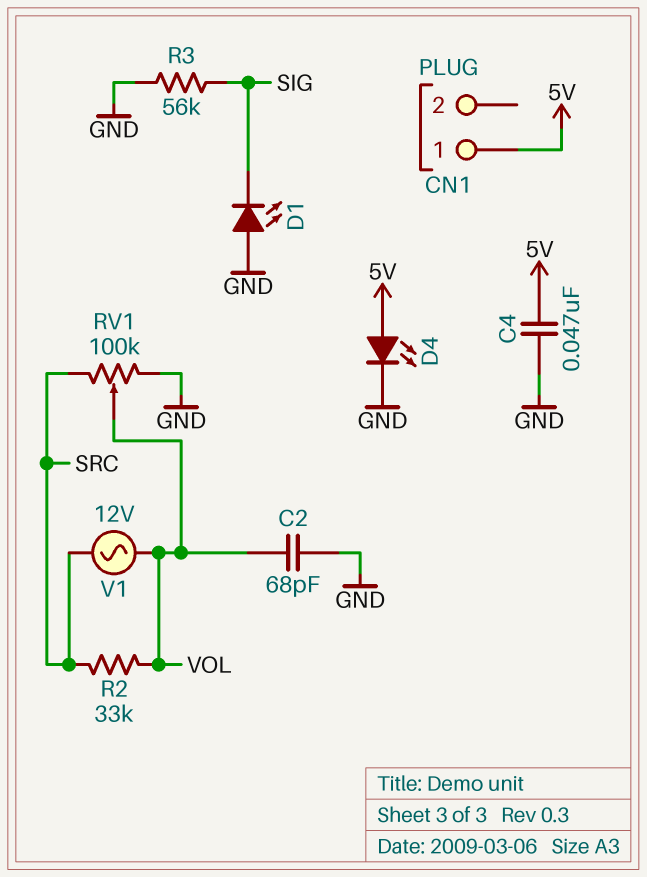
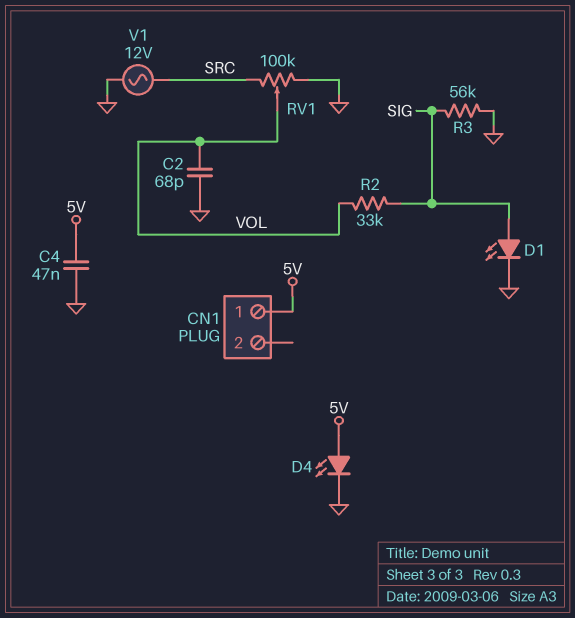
D1: LED (A GND, K SIG) -> LED (A SIG, K GND)
R2: 33k (SRC, VOL) -> 33k (SIG, VOL)
V1: AC 12V (SRC, VOL) -> AC 12V (GND, SRC)

